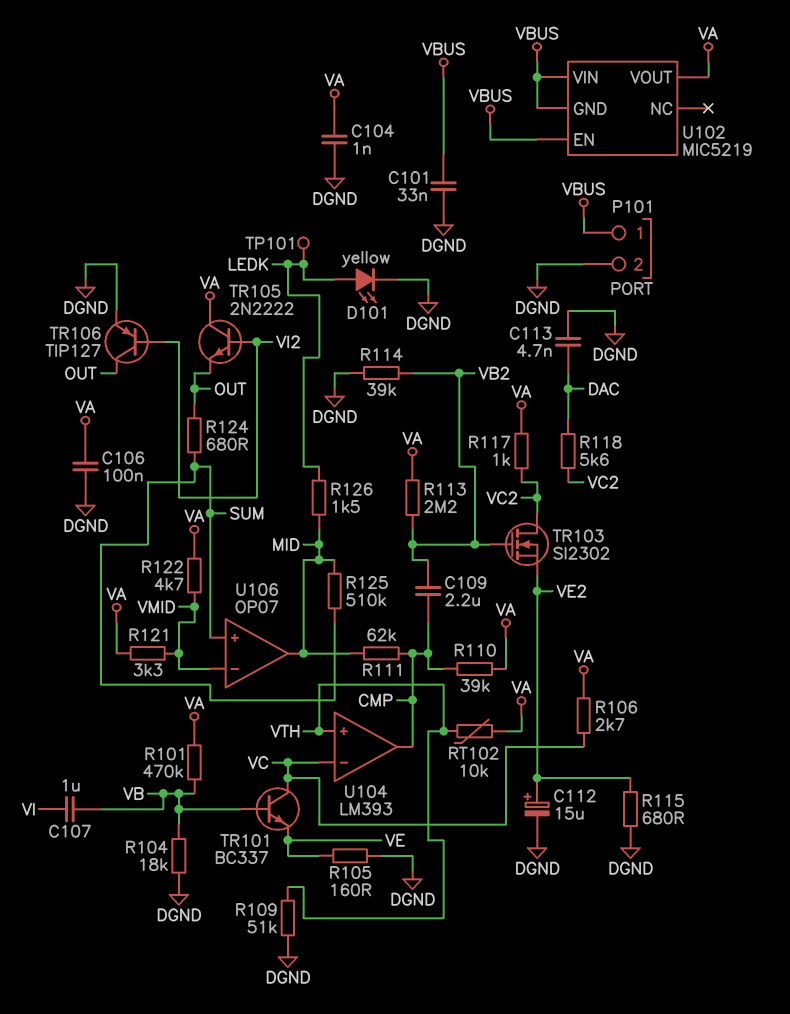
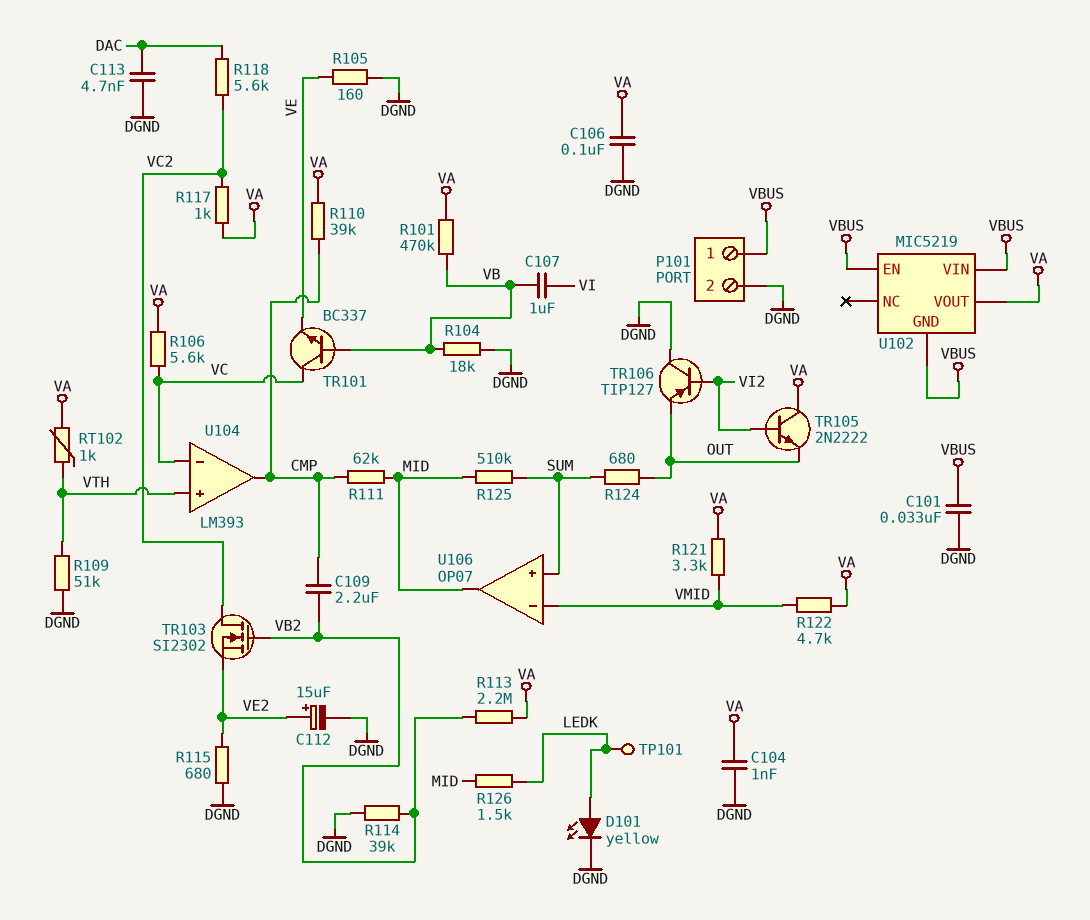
R106: 2.7k (VA, VC) -> 5.6k (VA, VC)
RT102: 10k (VA, VTH) -> 1k (VA, VTH)
TR106: PNP TIP127 (B VI2, C OUT, E DGND) -> PNP TIP127 (B VI2, C DGND, E OUT)

